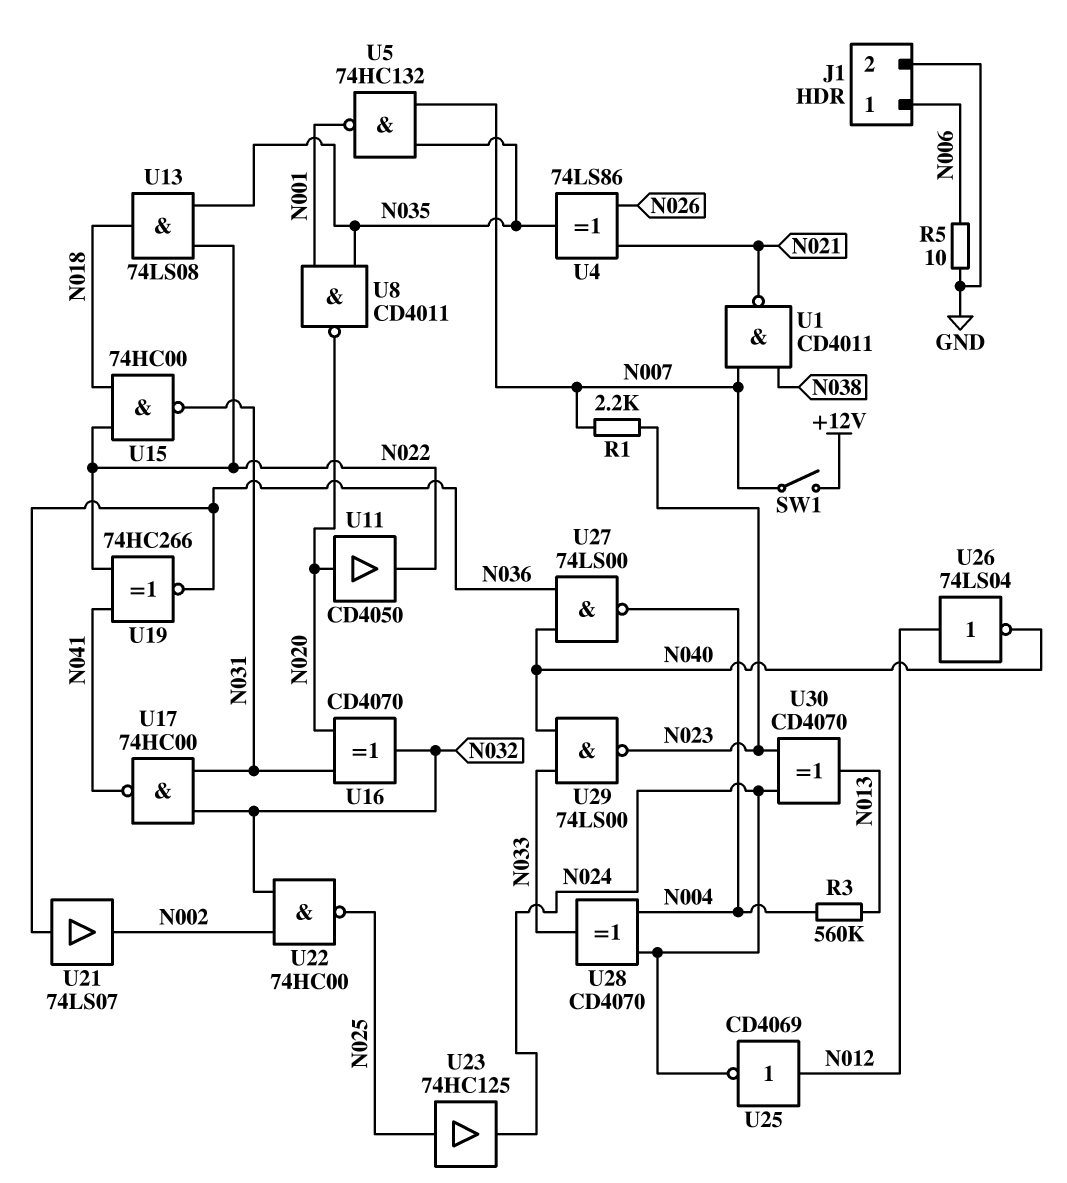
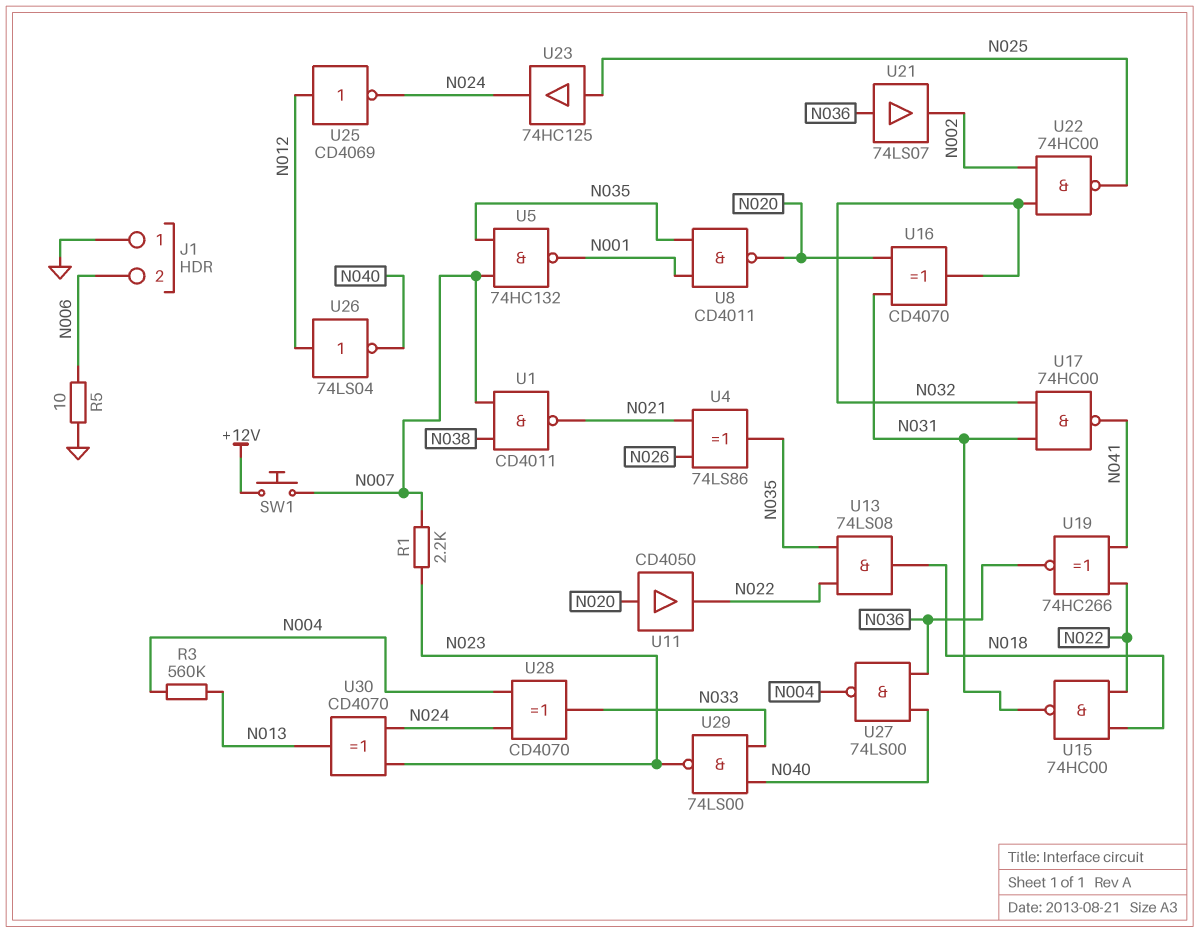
J1 pin 1: N006 -> GND
J1 pin 2: GND -> N006
SW1: switch (+12V, N007) -> button (+12V, N007)

